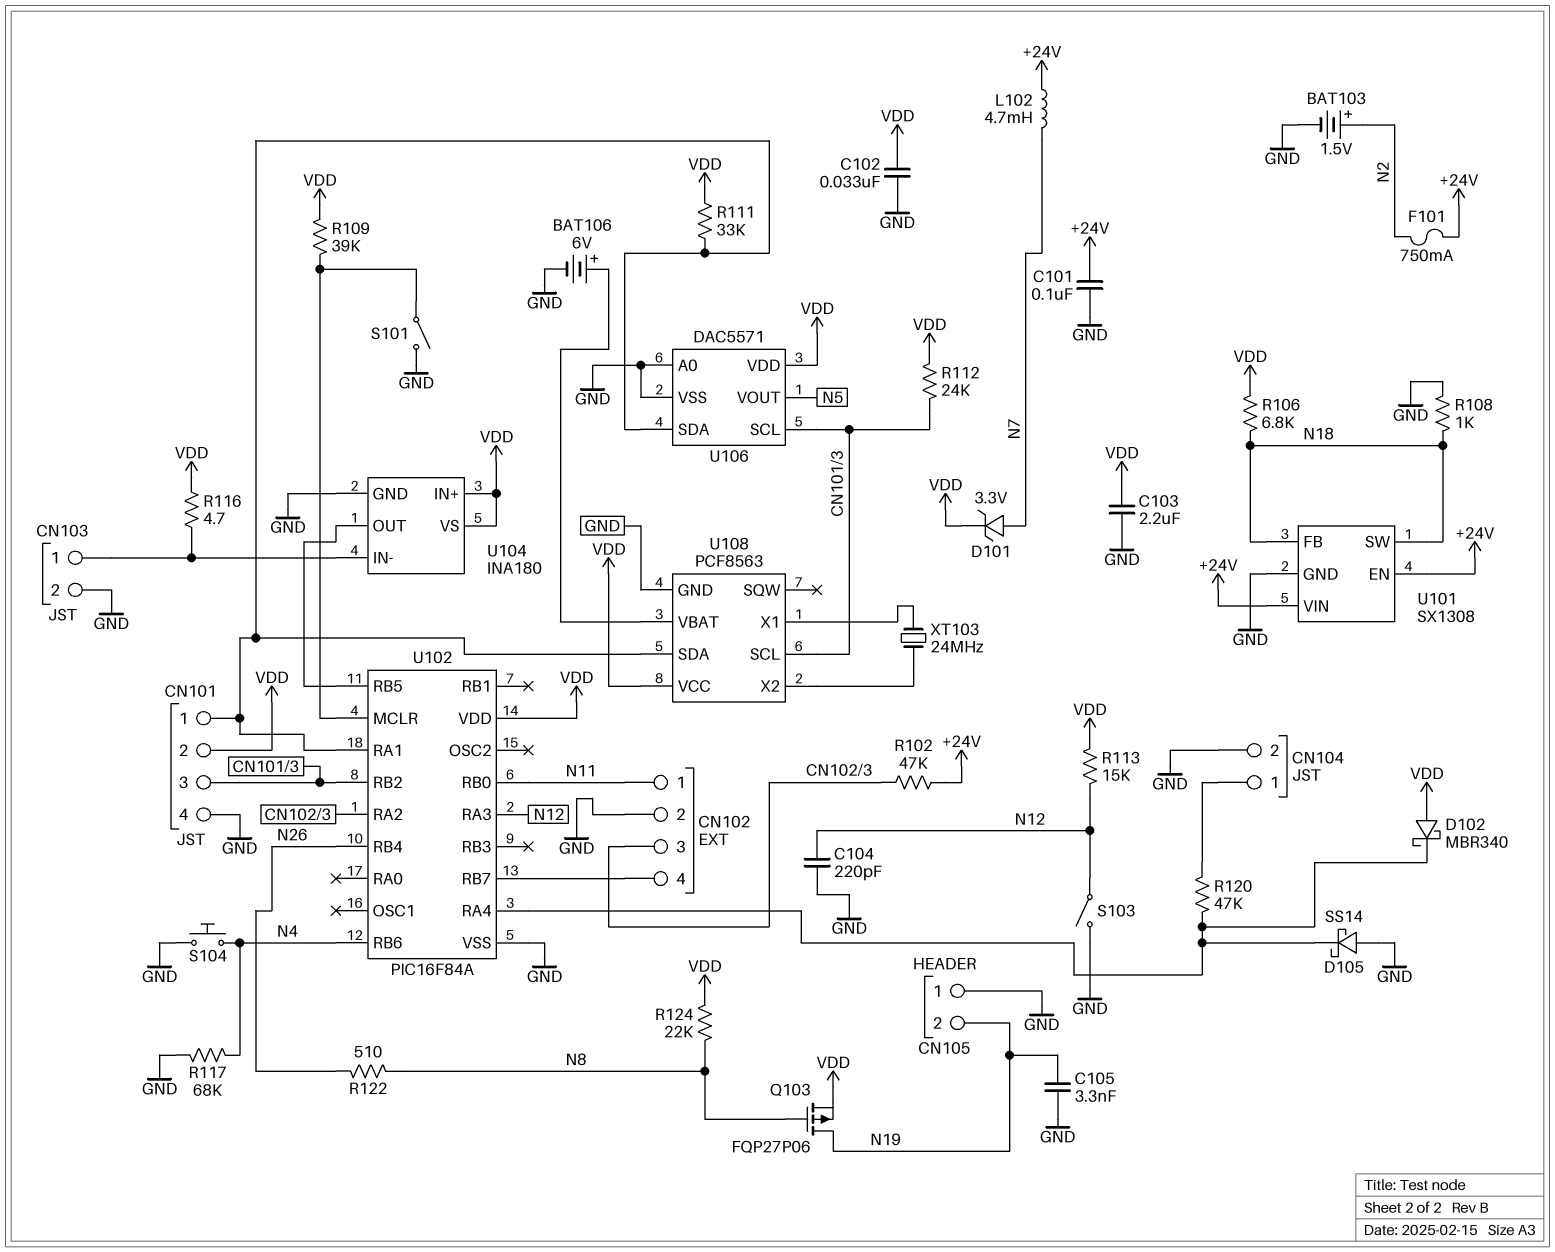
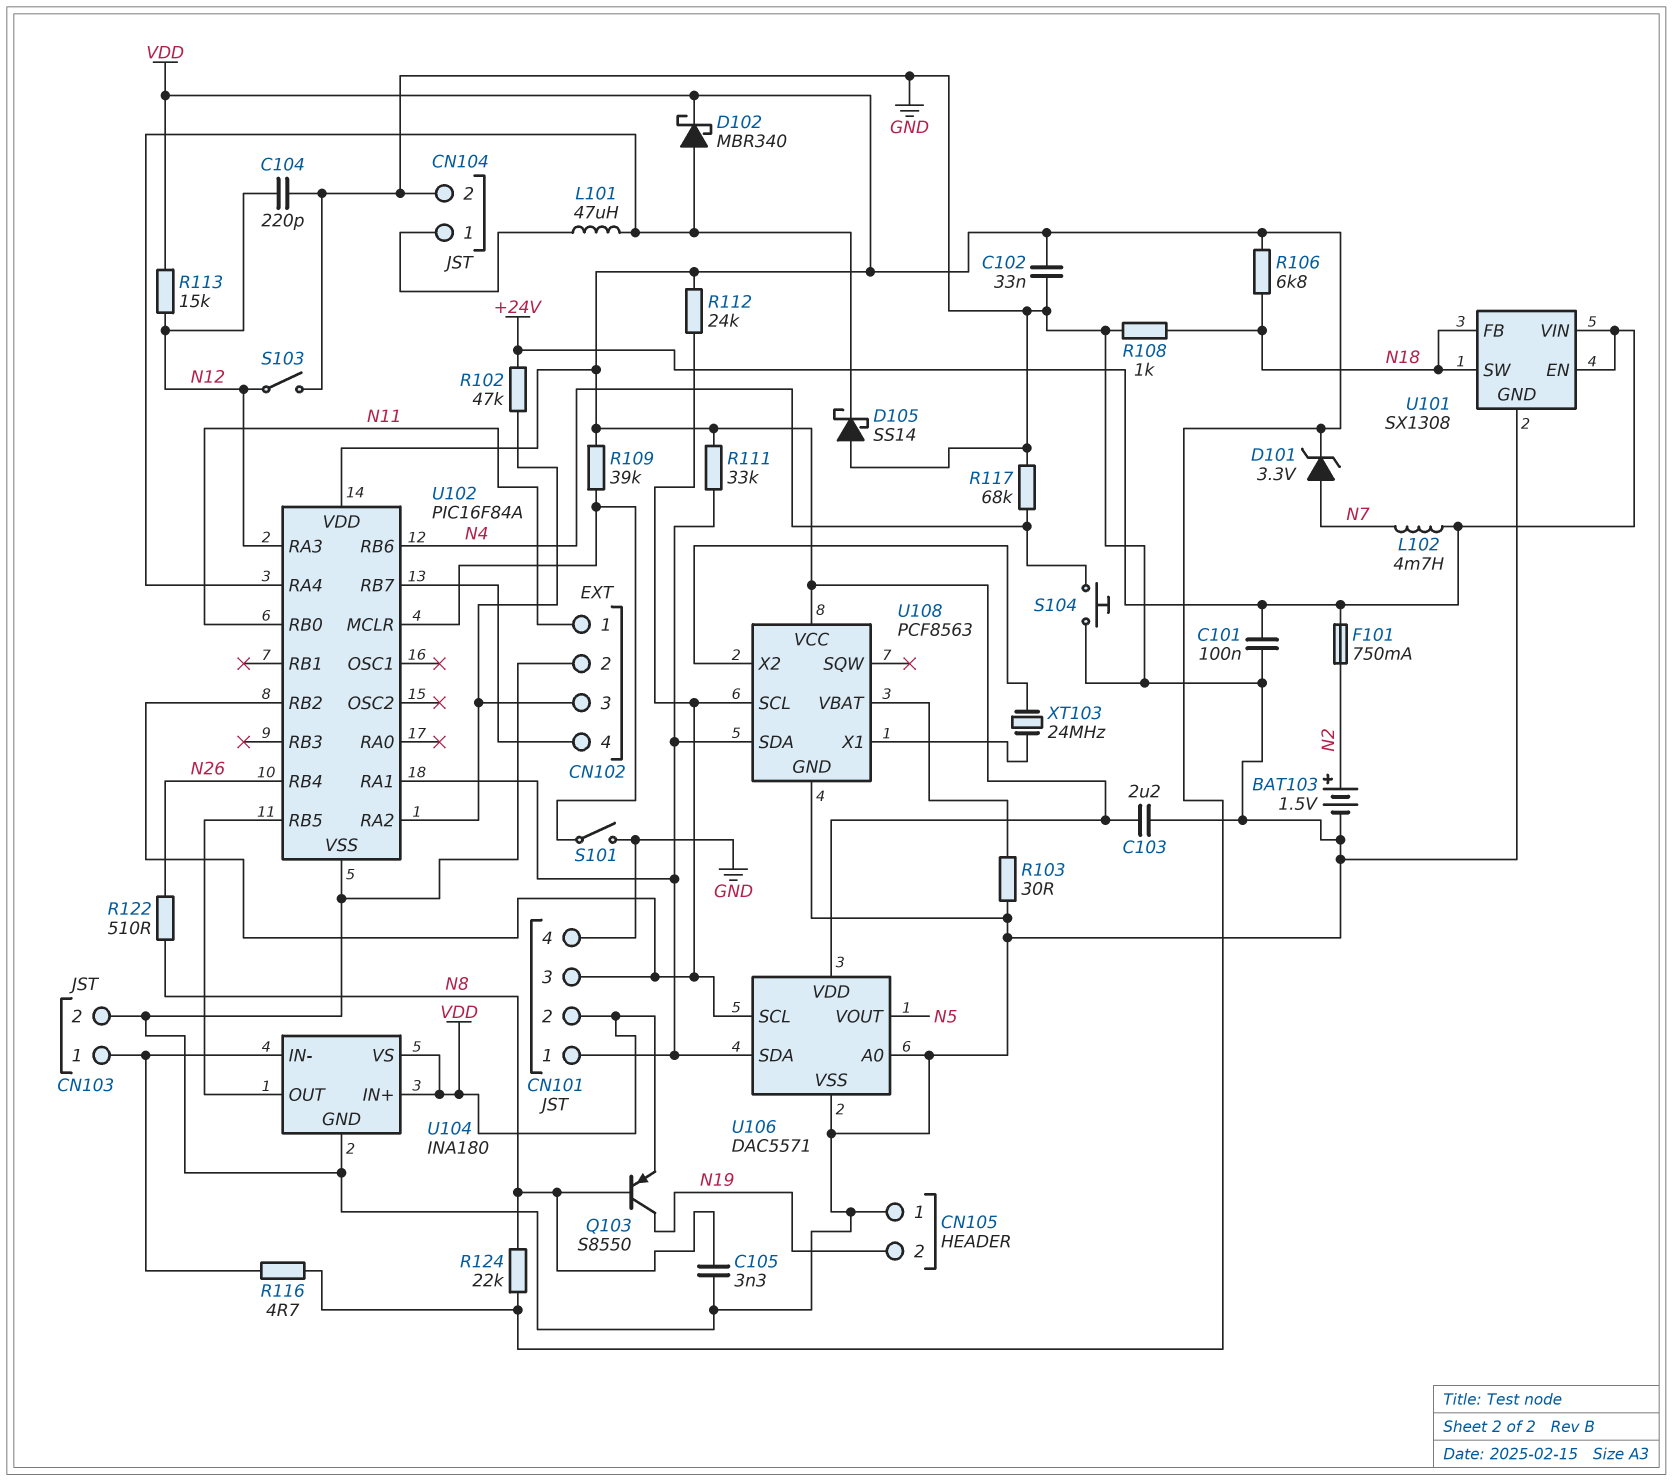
BAT106: 6V (plus U108/VBAT, minus GND) -> none
C105: 3.3nF (GND, N19) -> 3.3nF (GND, N8)
D102: schottky MBR340 (A VDD, K U102/RA4) -> schottky MBR340 (A U102/RA4, K VDD)
L101: none -> 47uH (CN104/1, U102/RA4)
Q103: PMOS FQP27P06 (G N8, D N19, S VDD) -> PNP S8550 (B N8, C N19, E VDD)
R103: none -> 30 (GND, U108/VBAT)
R120: 47k (CN104/1, U102/RA4) -> none

